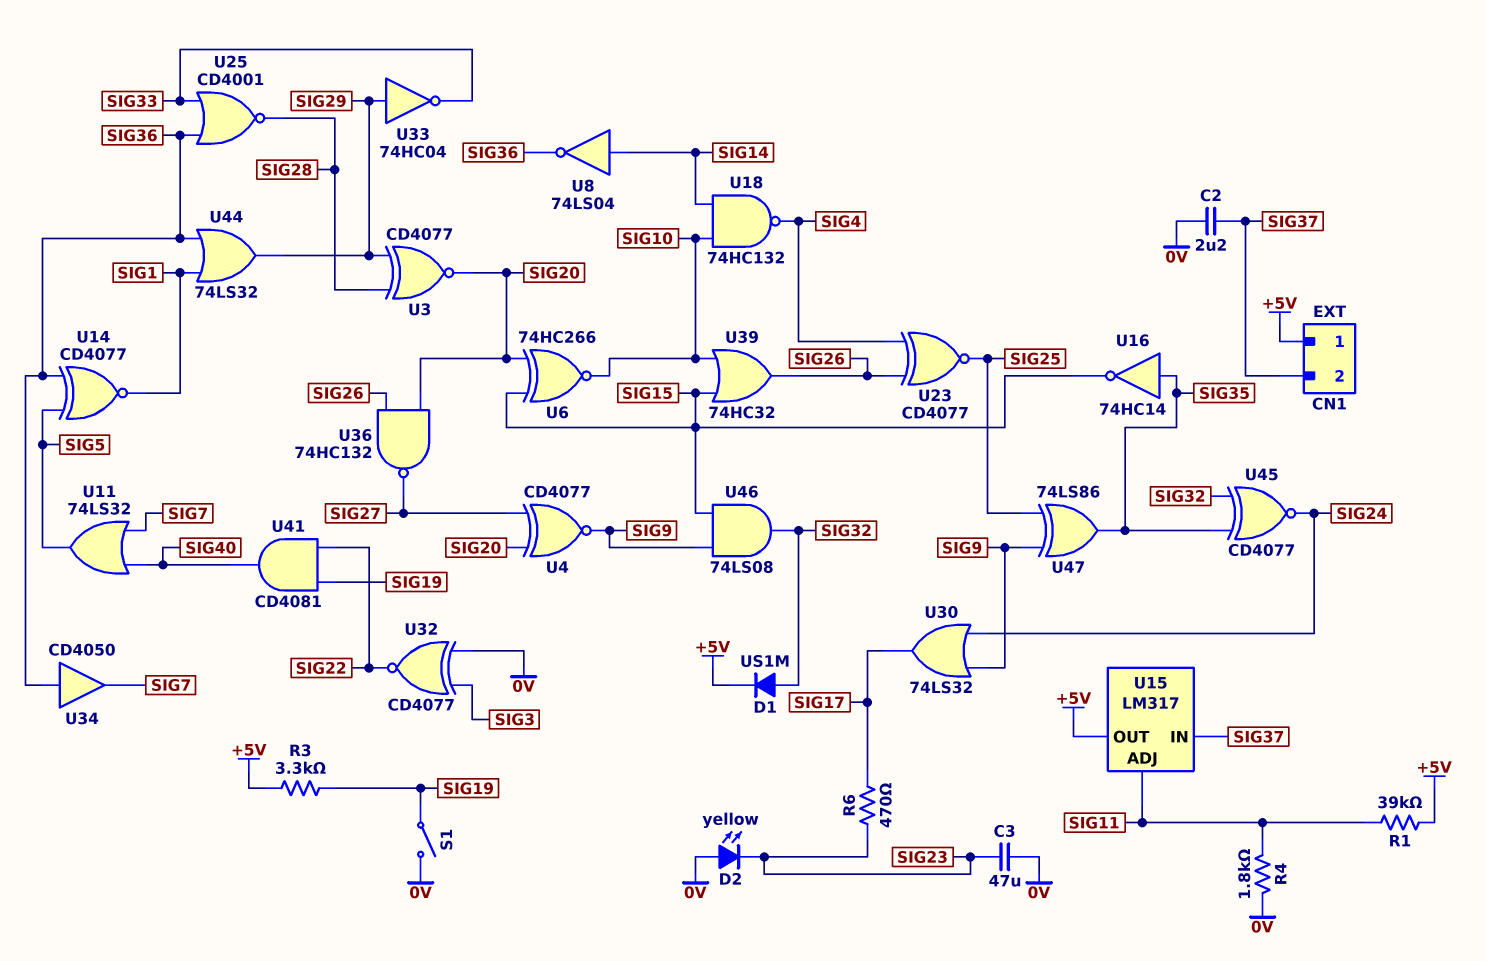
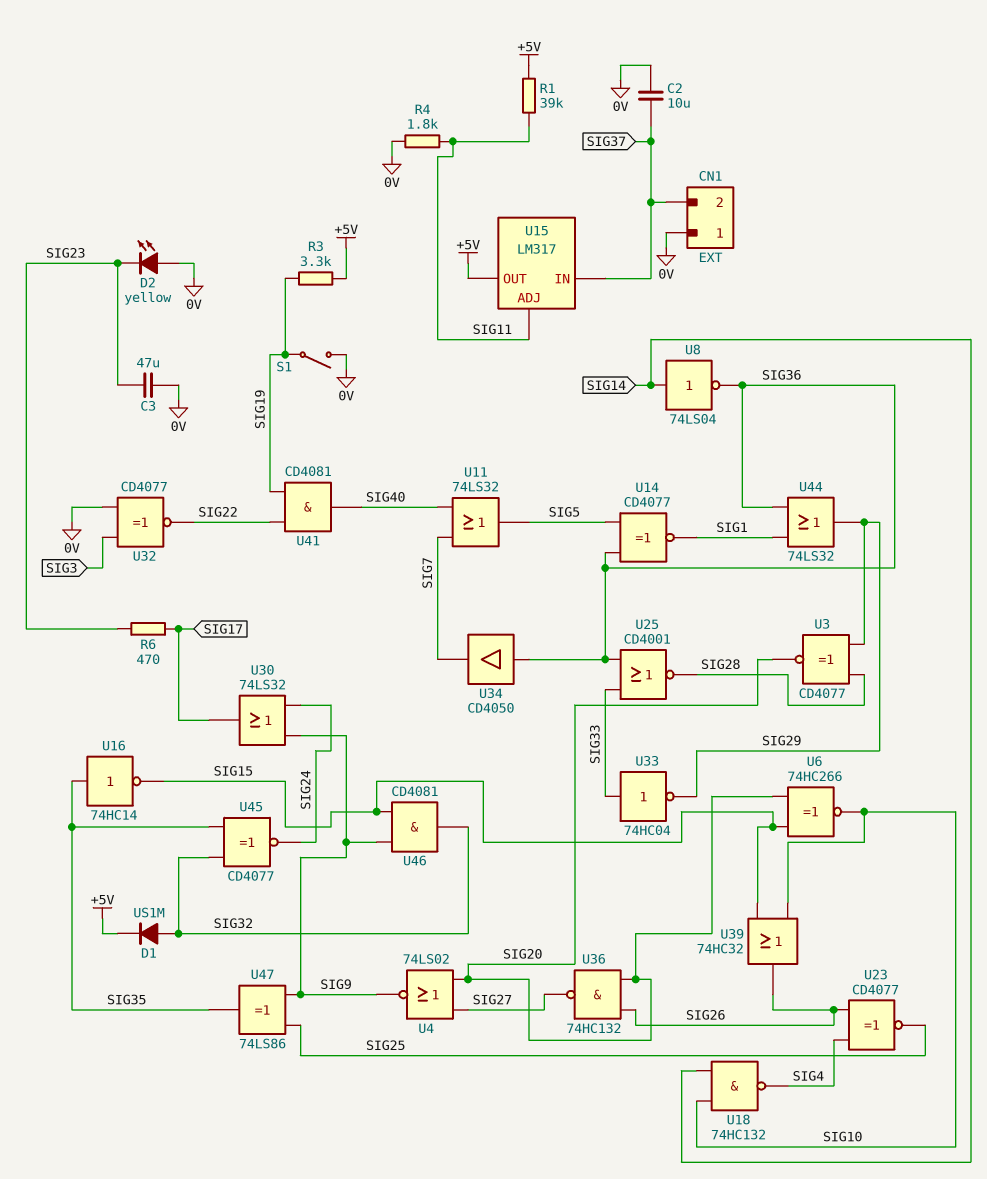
C2: 2.2uF (0V, SIG37) -> 10uF (0V, SIG37)
CN1 pin 1: +5V -> 0V
U4: XNOR CD4077 (in SIG20, in SIG27, out SIG9) -> NOR 74LS02 (in SIG20, in SIG27, out SIG9)
U33: NOT 74HC04 (in SIG29, out SIG33) -> NOT 74HC04 (in SIG33, out SIG29)
U46: AND 74LS08 (in SIG9, in SIG15, out SIG32) -> AND CD4081 (in SIG9, in SIG15, out SIG32)

